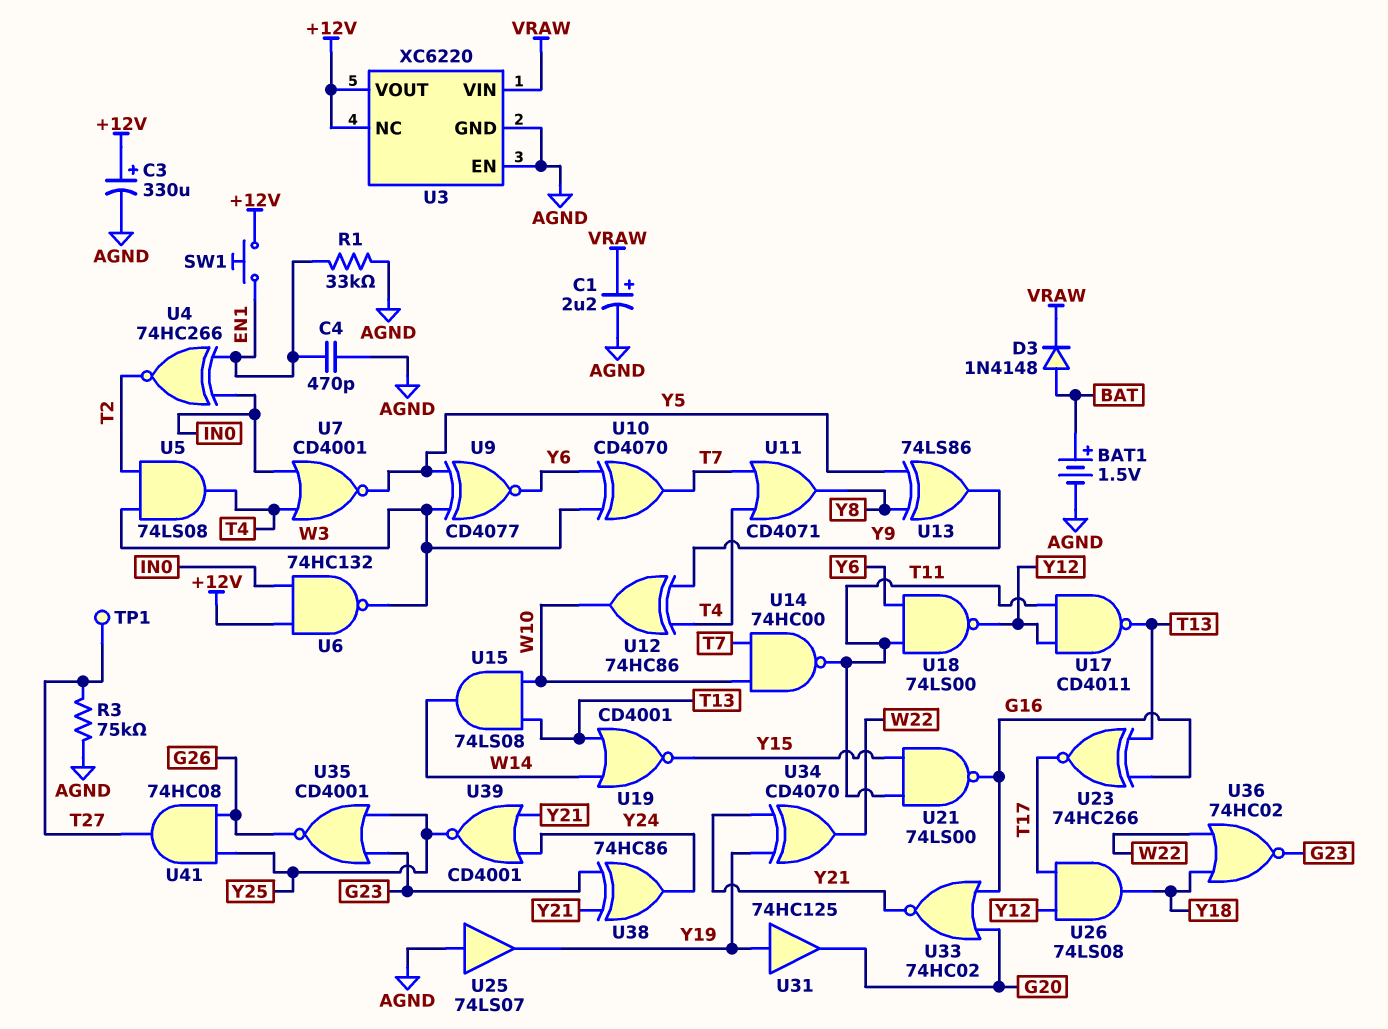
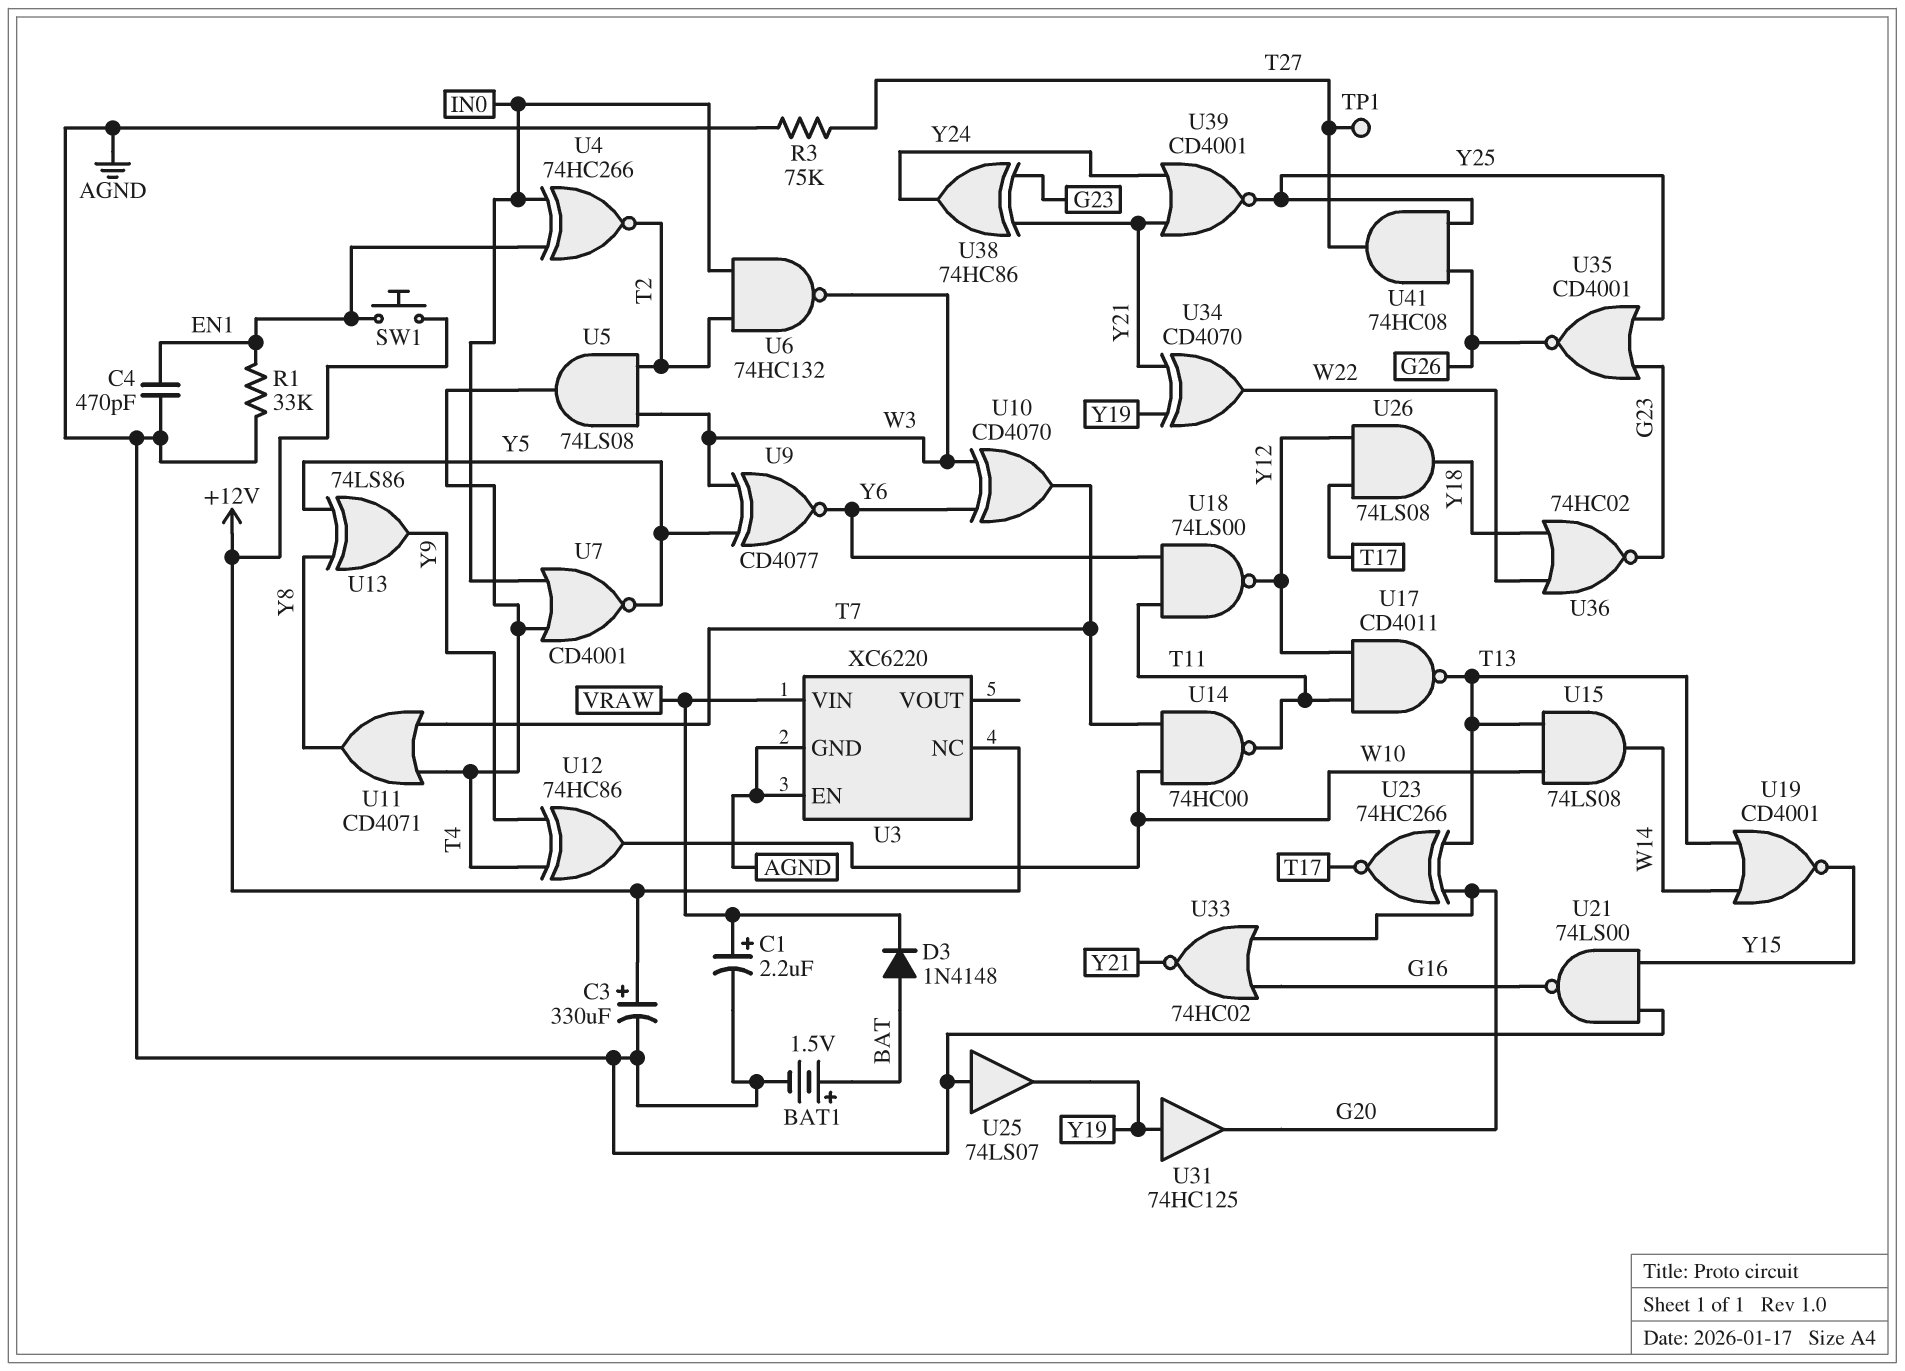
U3 pin VOUT: +12V -> none
U6: NAND 74HC132 (in +12V, in IN0, out W3) -> NAND 74HC132 (in IN0, in T2, out W3)
U21: NAND 74LS00 (in T11, in Y15, out G16) -> NAND 74LS00 (in AGND, in Y15, out G16)
U23: XNOR 74HC266 (in G16, in T13, out T17) -> XNOR 74HC266 (in G20, in T13, out T17)

